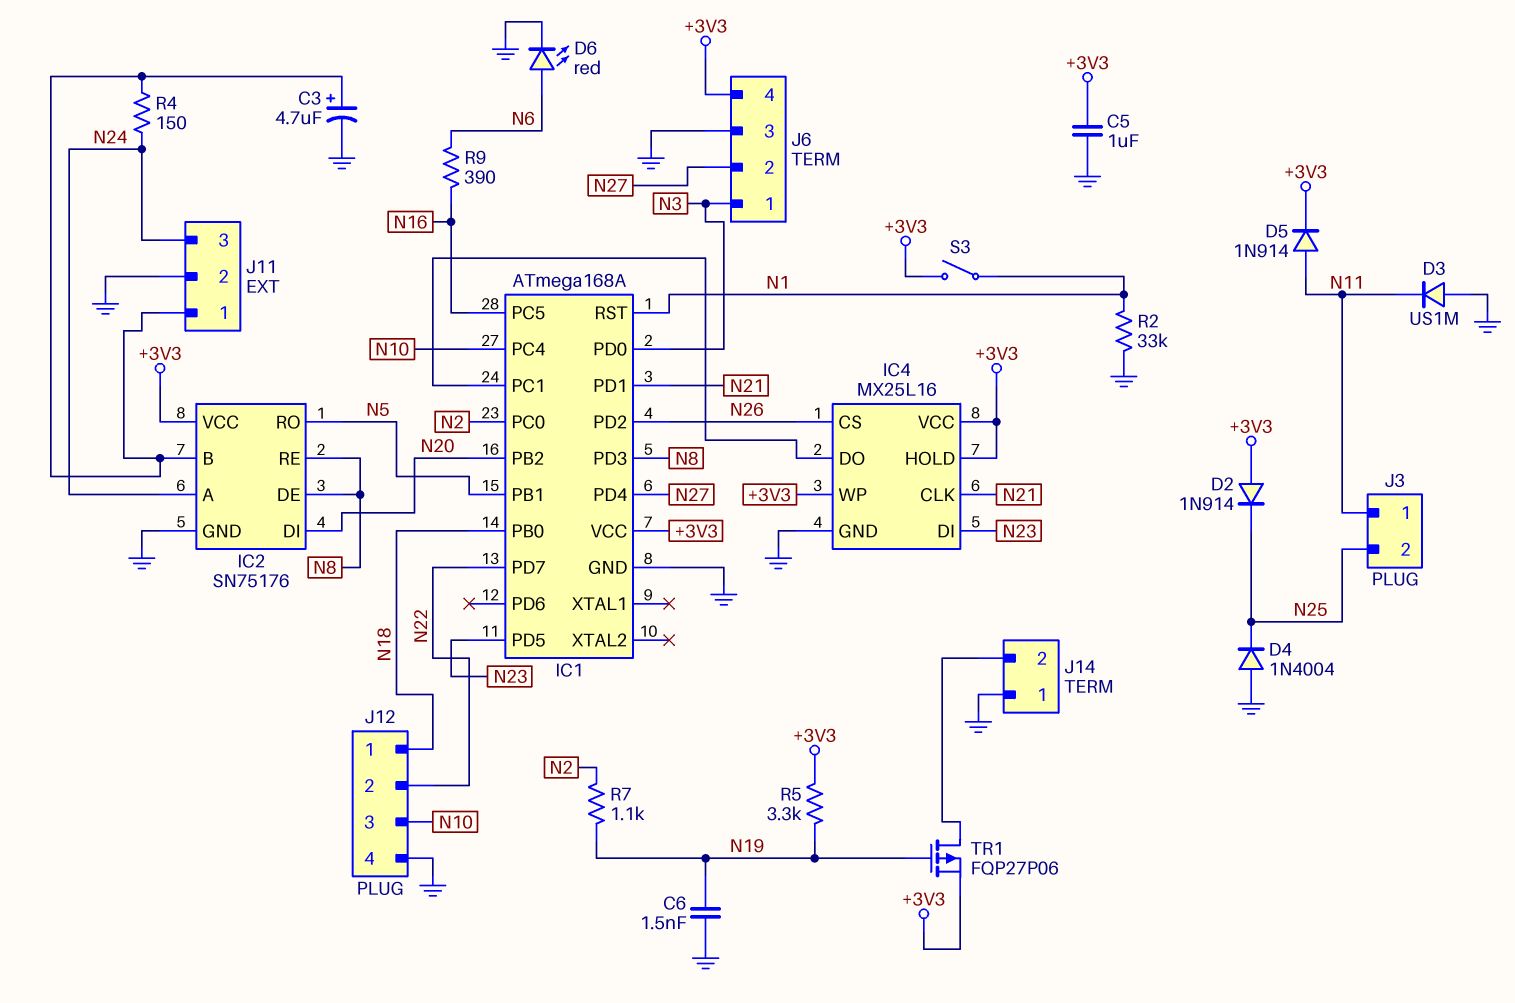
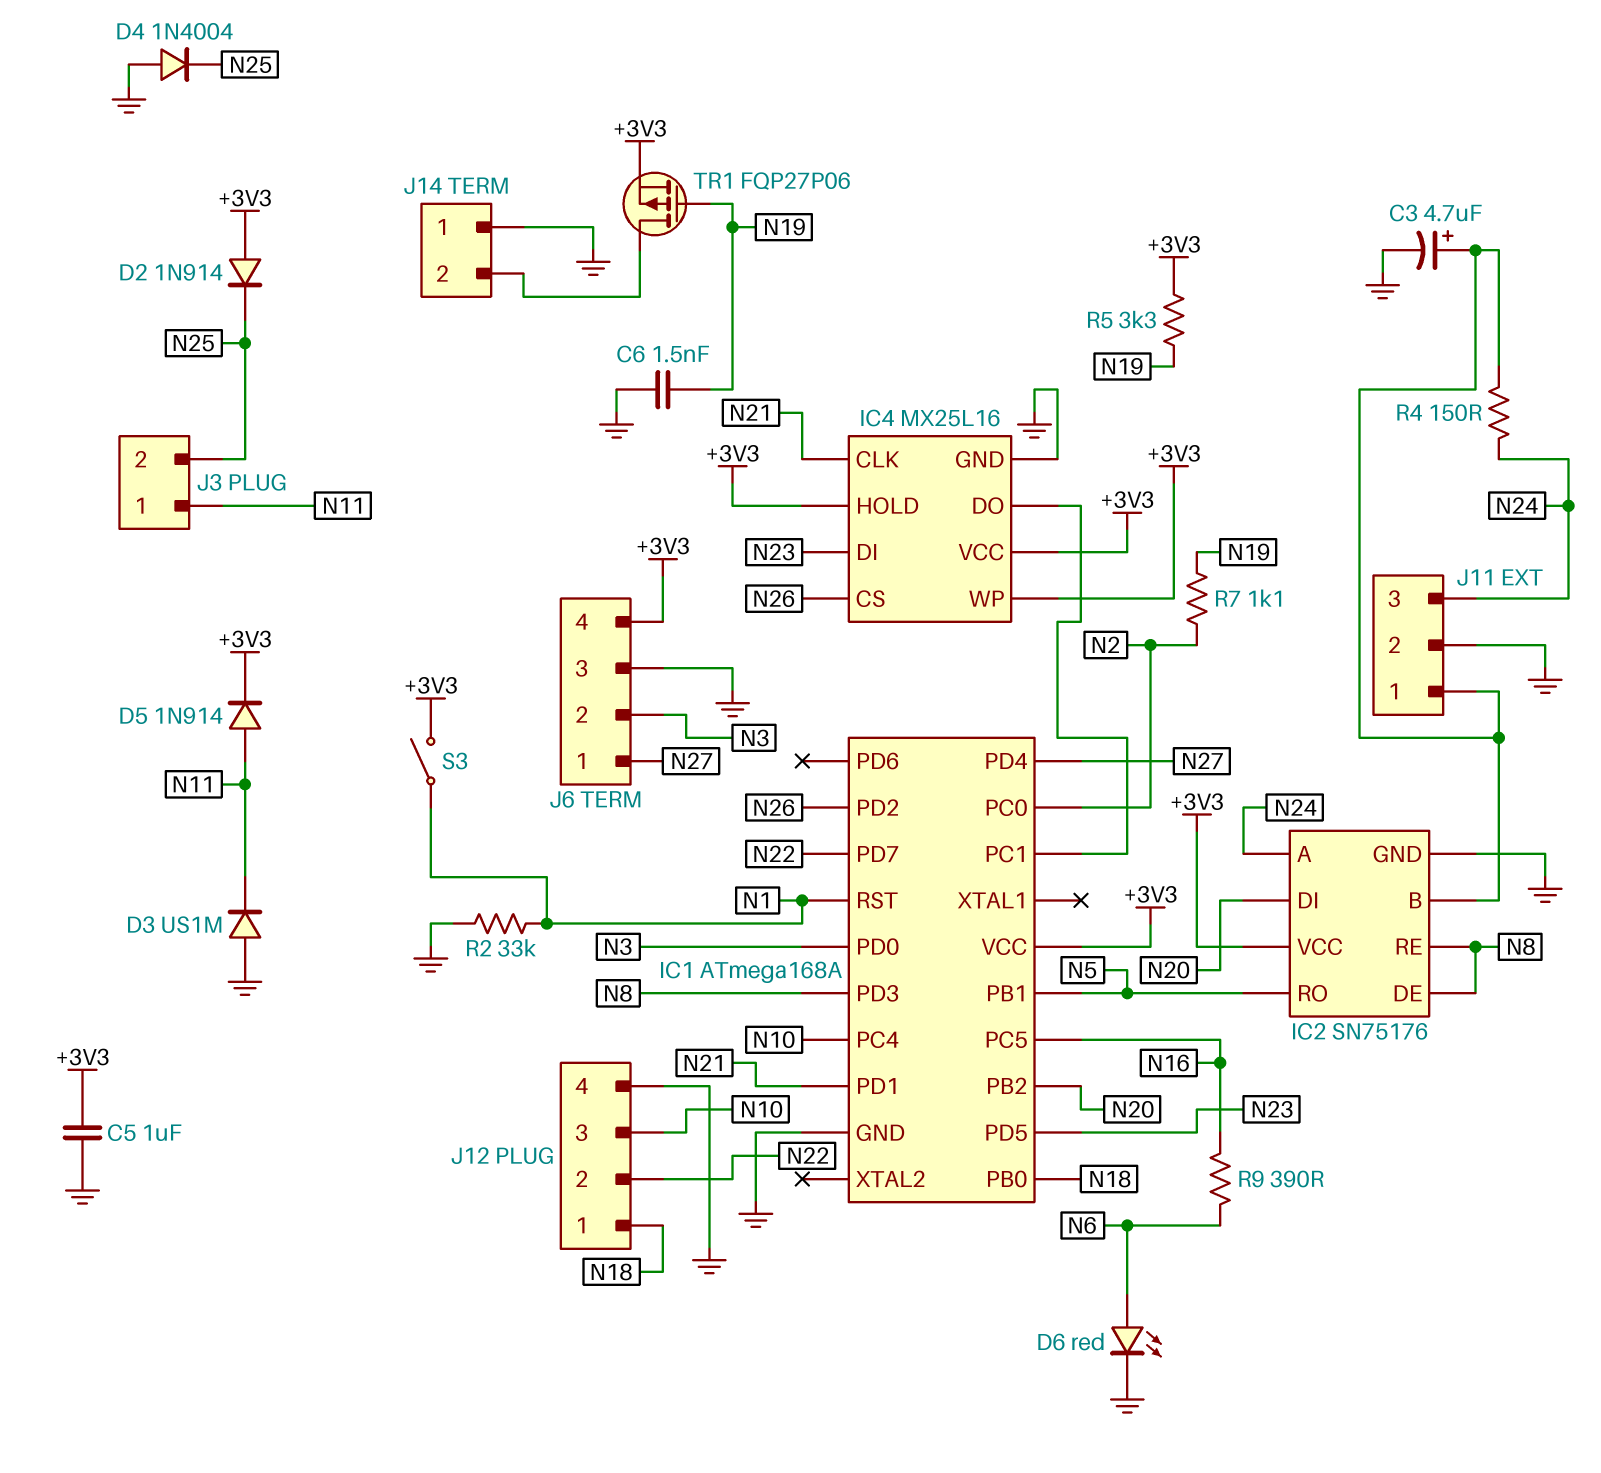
J6 pin 1: N3 -> N27
J6 pin 2: N27 -> N3

